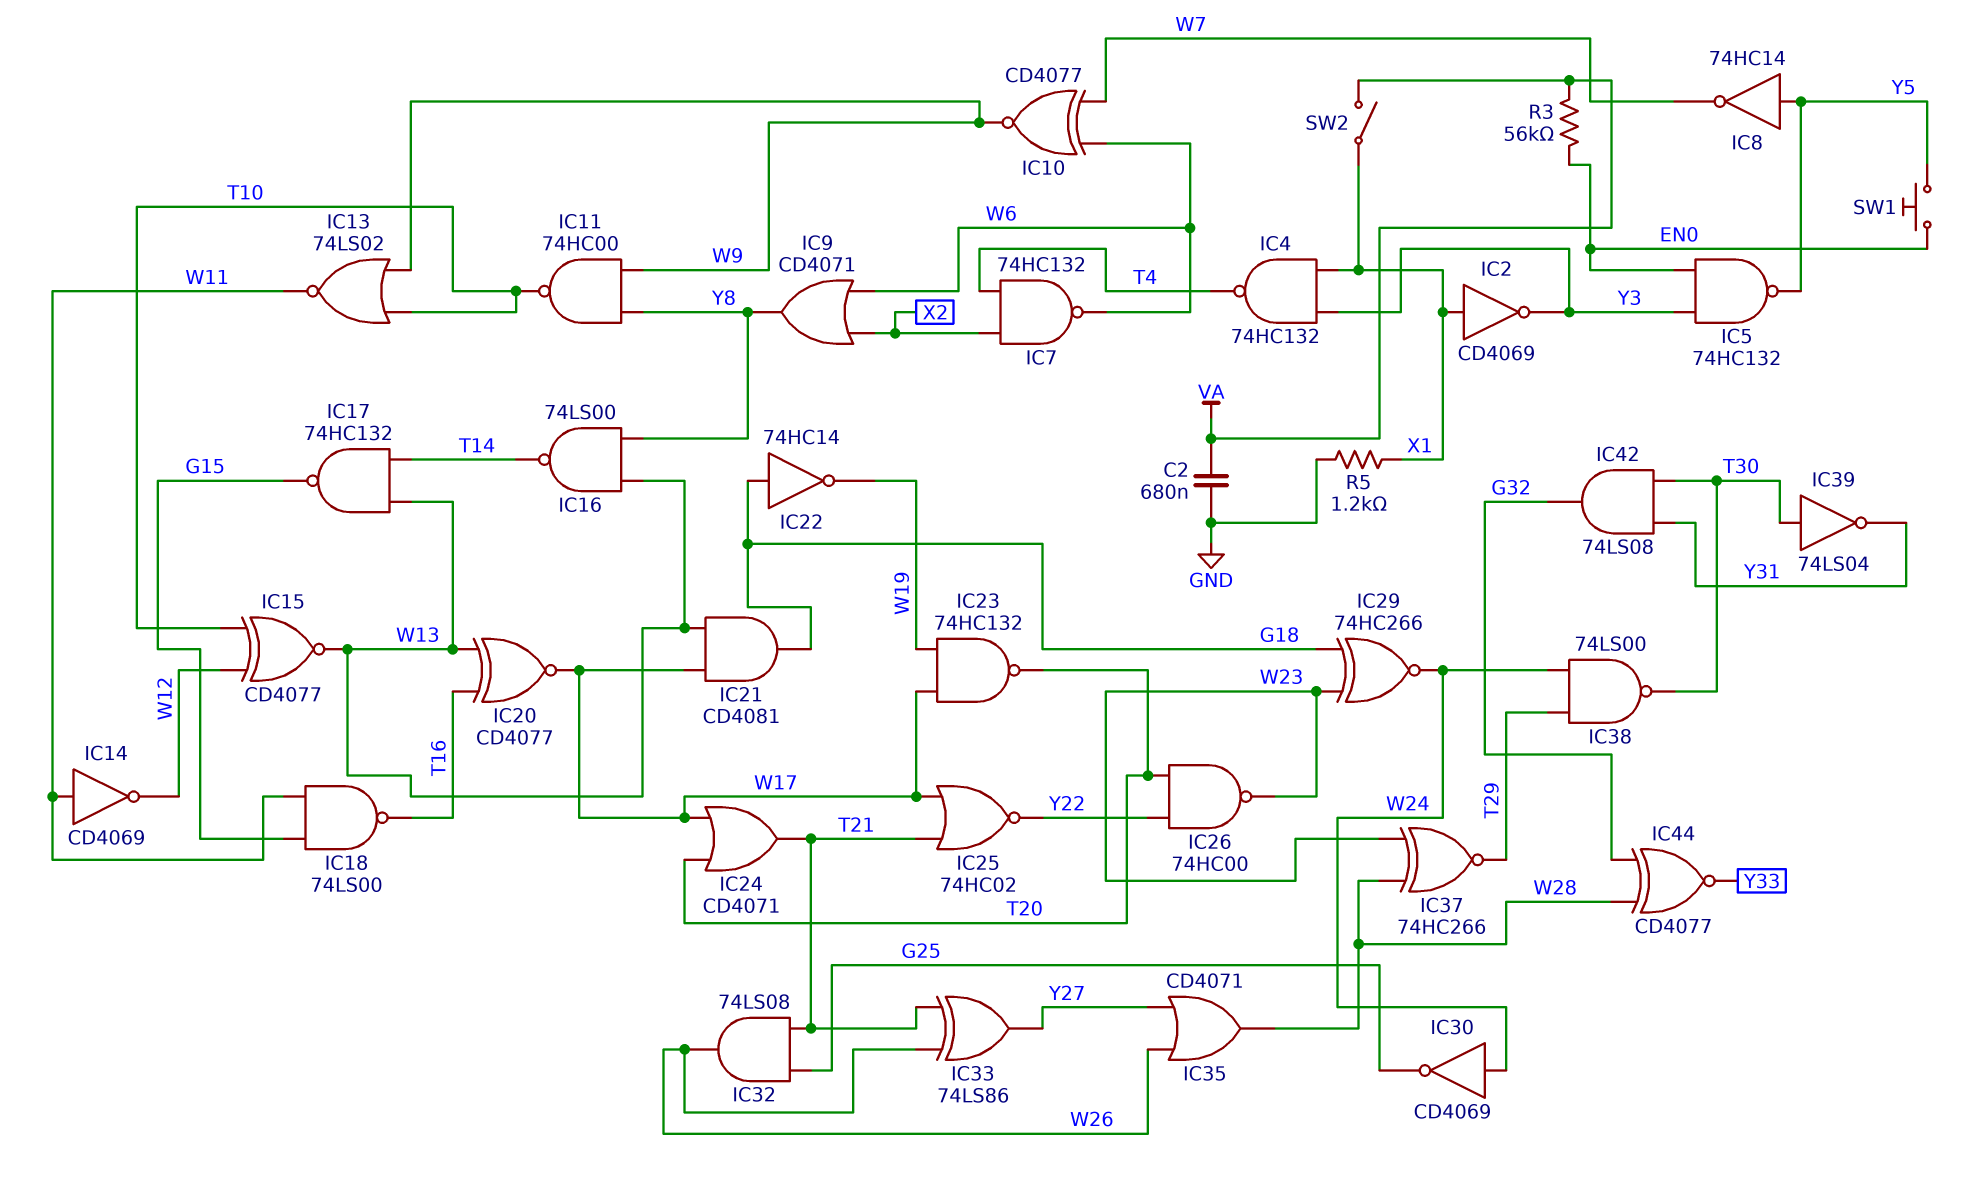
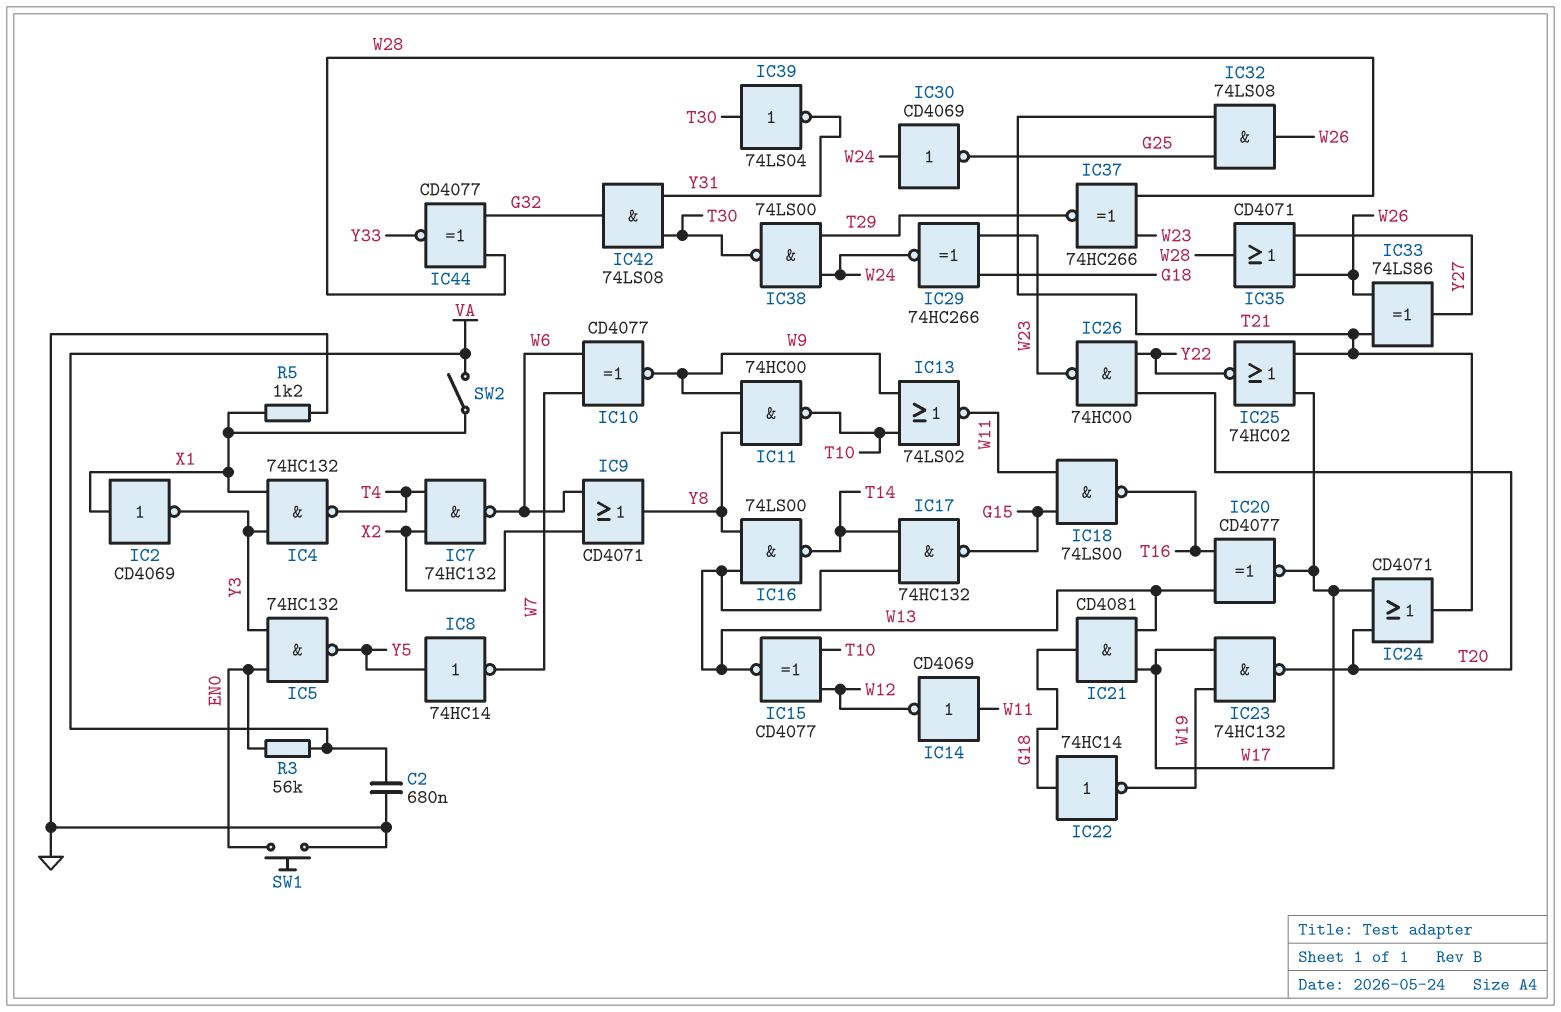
SW1: button (EN0, Y5) -> button (EN0, GND)

